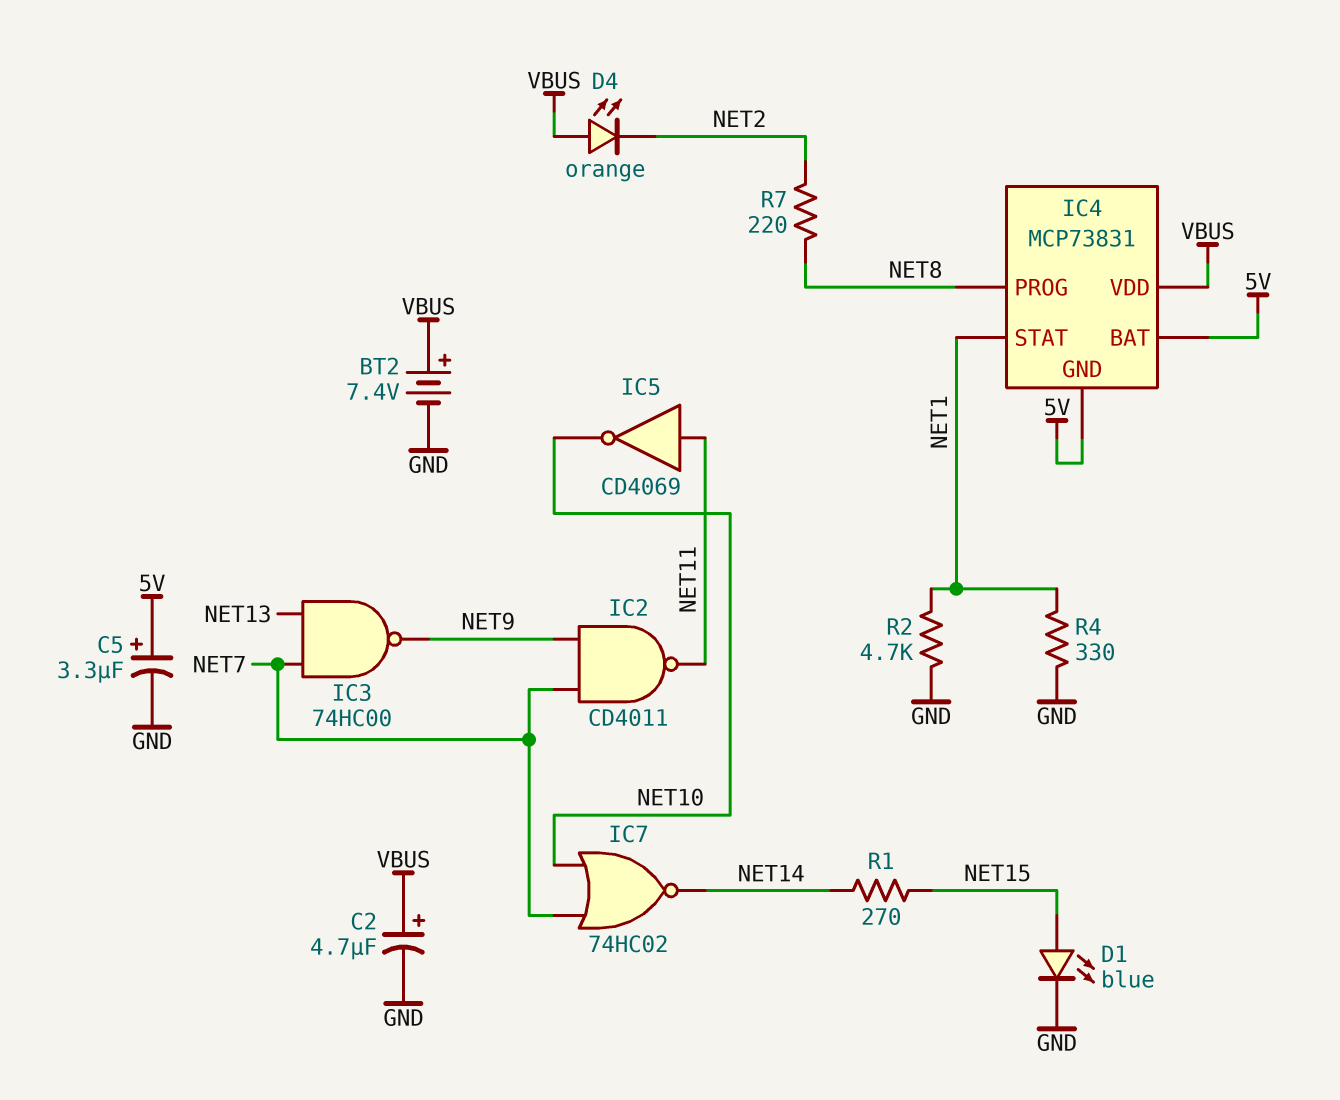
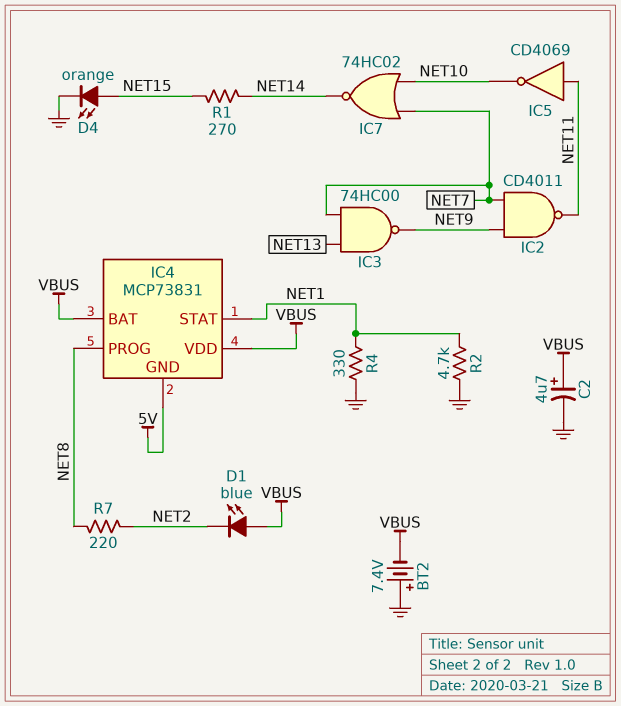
BT2: 7.4V (plus VBUS, minus GND) -> 7.4V (plus GND, minus VBUS)
C5: 3.3uF (plus 5V, minus GND) -> none
D1: LED blue (A NET15, K GND) -> LED blue (A VBUS, K NET2)
D4: LED orange (A VBUS, K NET2) -> LED orange (A NET15, K GND)
IC4 pin BAT: 5V -> VBUS

